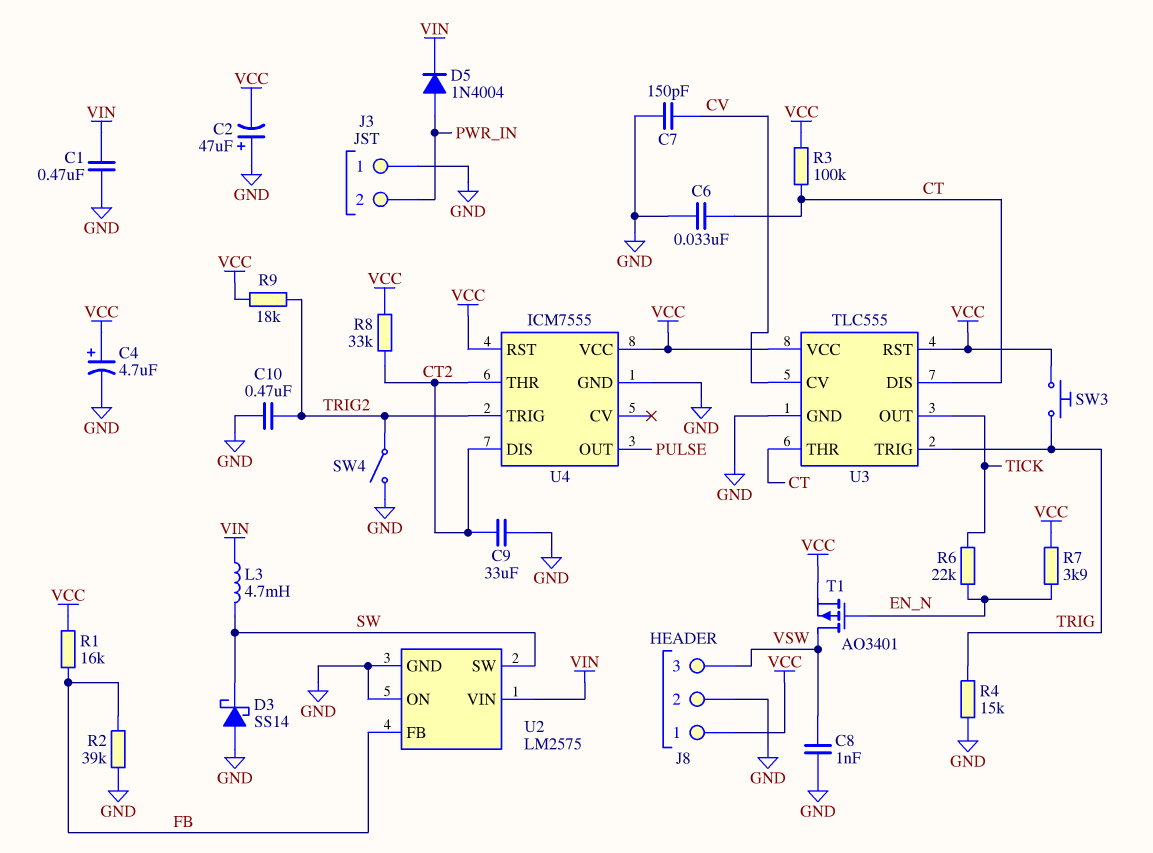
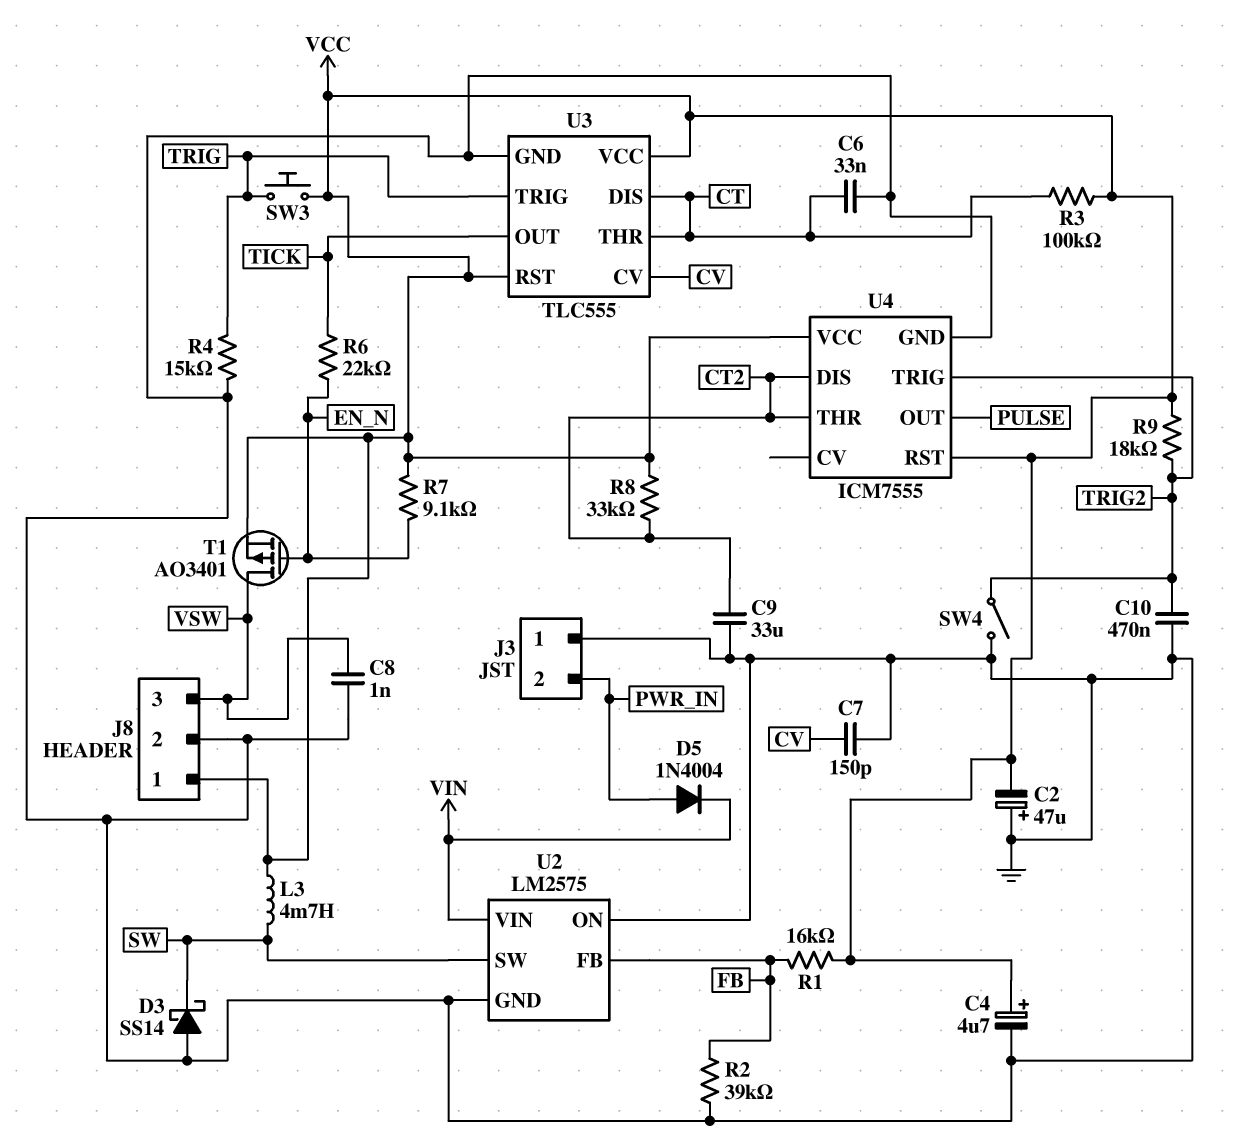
C1: 470nF (GND, VIN) -> none
L3: 4.7mH (SW, VIN) -> 4.7mH (SW, VCC)
R7: 3.9k (EN_N, VCC) -> 9.1k (EN_N, VCC)

